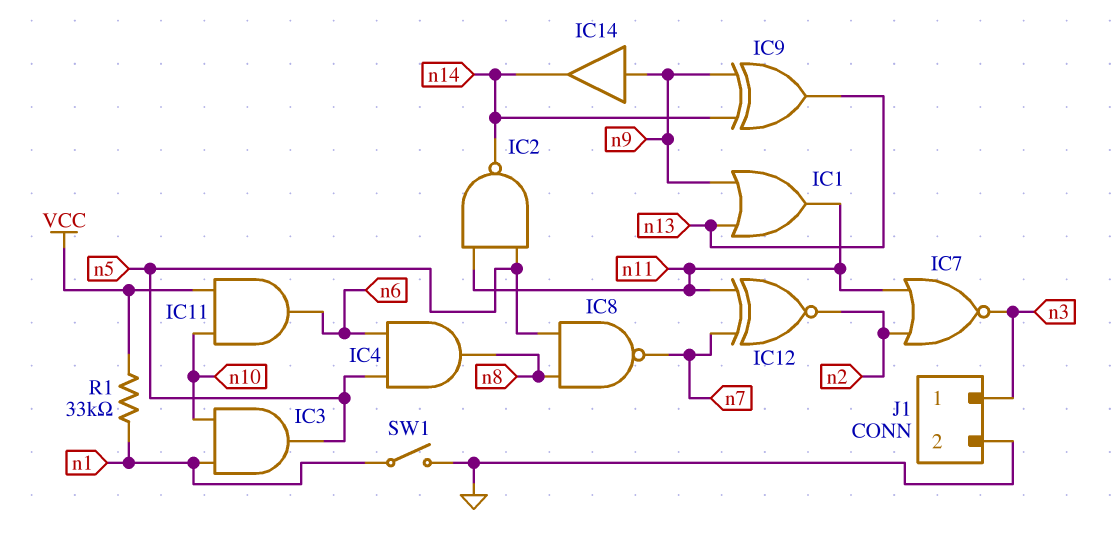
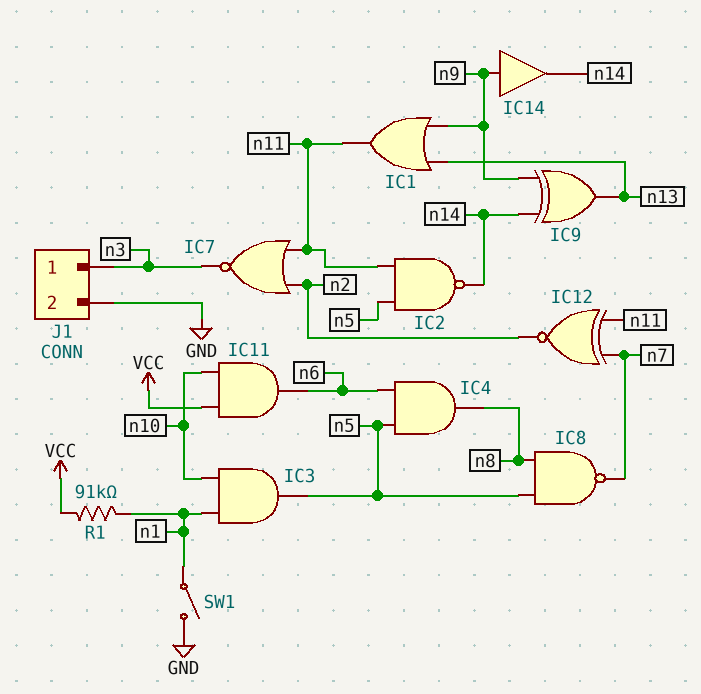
R1: 33k (VCC, n1) -> 91k (VCC, n1)

